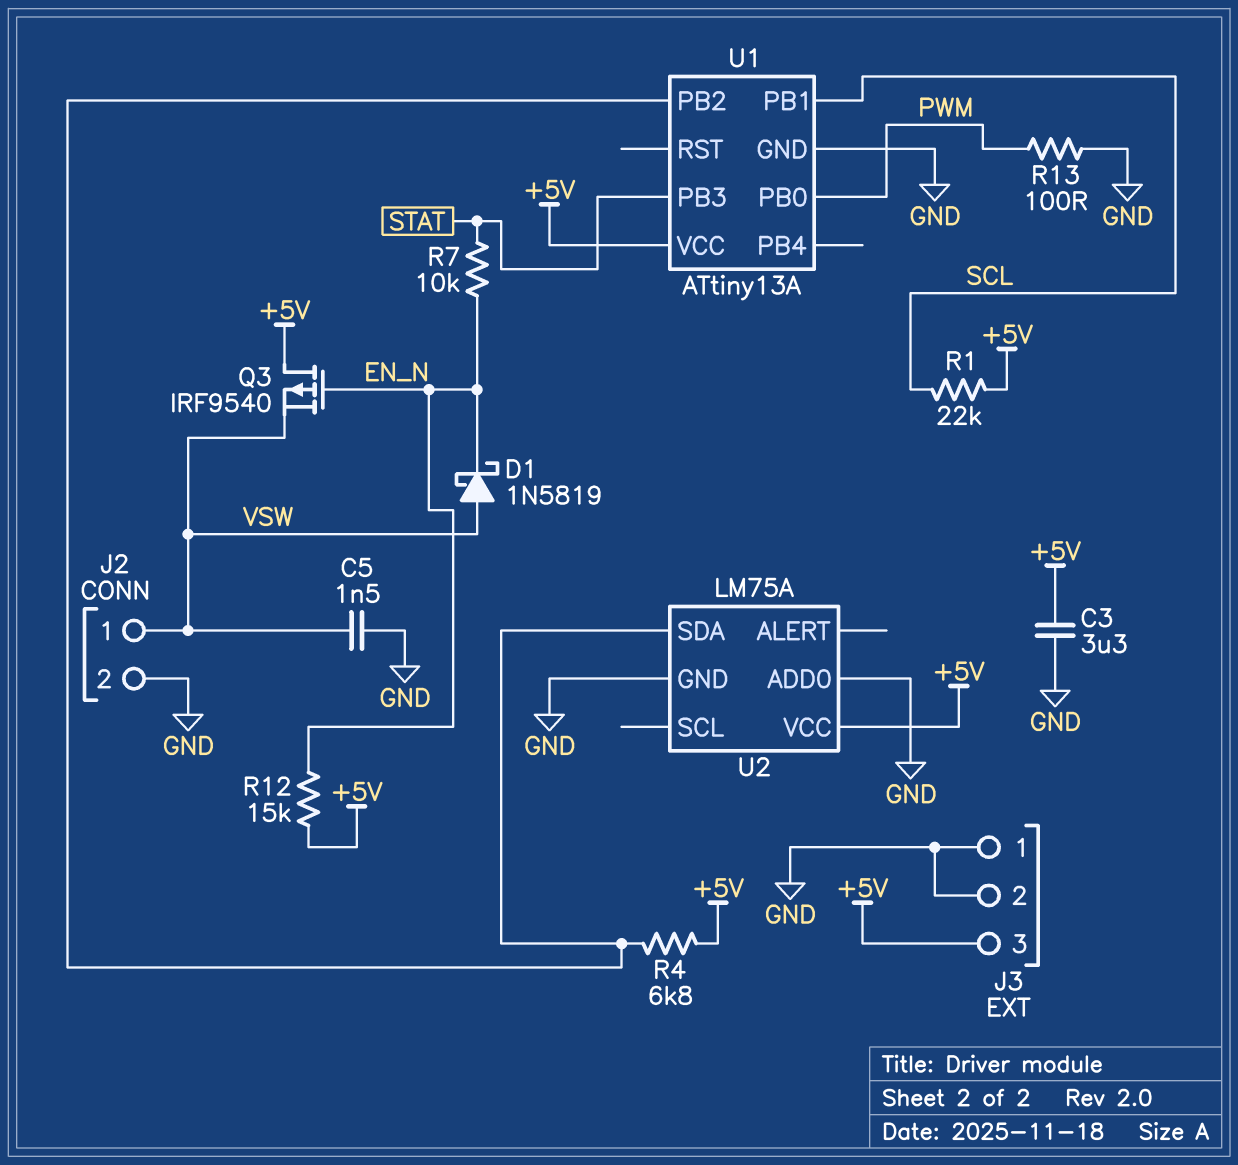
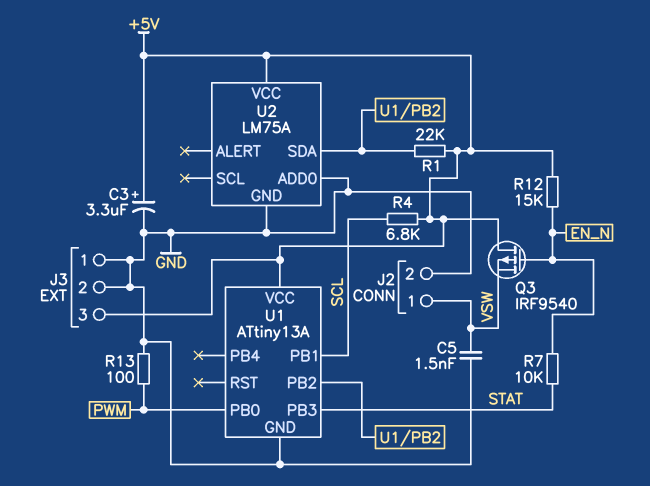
C3: 3.3uF (+5V, GND) -> 3.3uF (plus +5V, minus GND)
D1: schottky 1N5819 (A VSW, K EN_N) -> none
R1: 22k (+5V, SCL) -> 22k (+5V, U1/PB2)
R4: 6.8k (+5V, U1/PB2) -> 6.8k (+5V, SCL)

